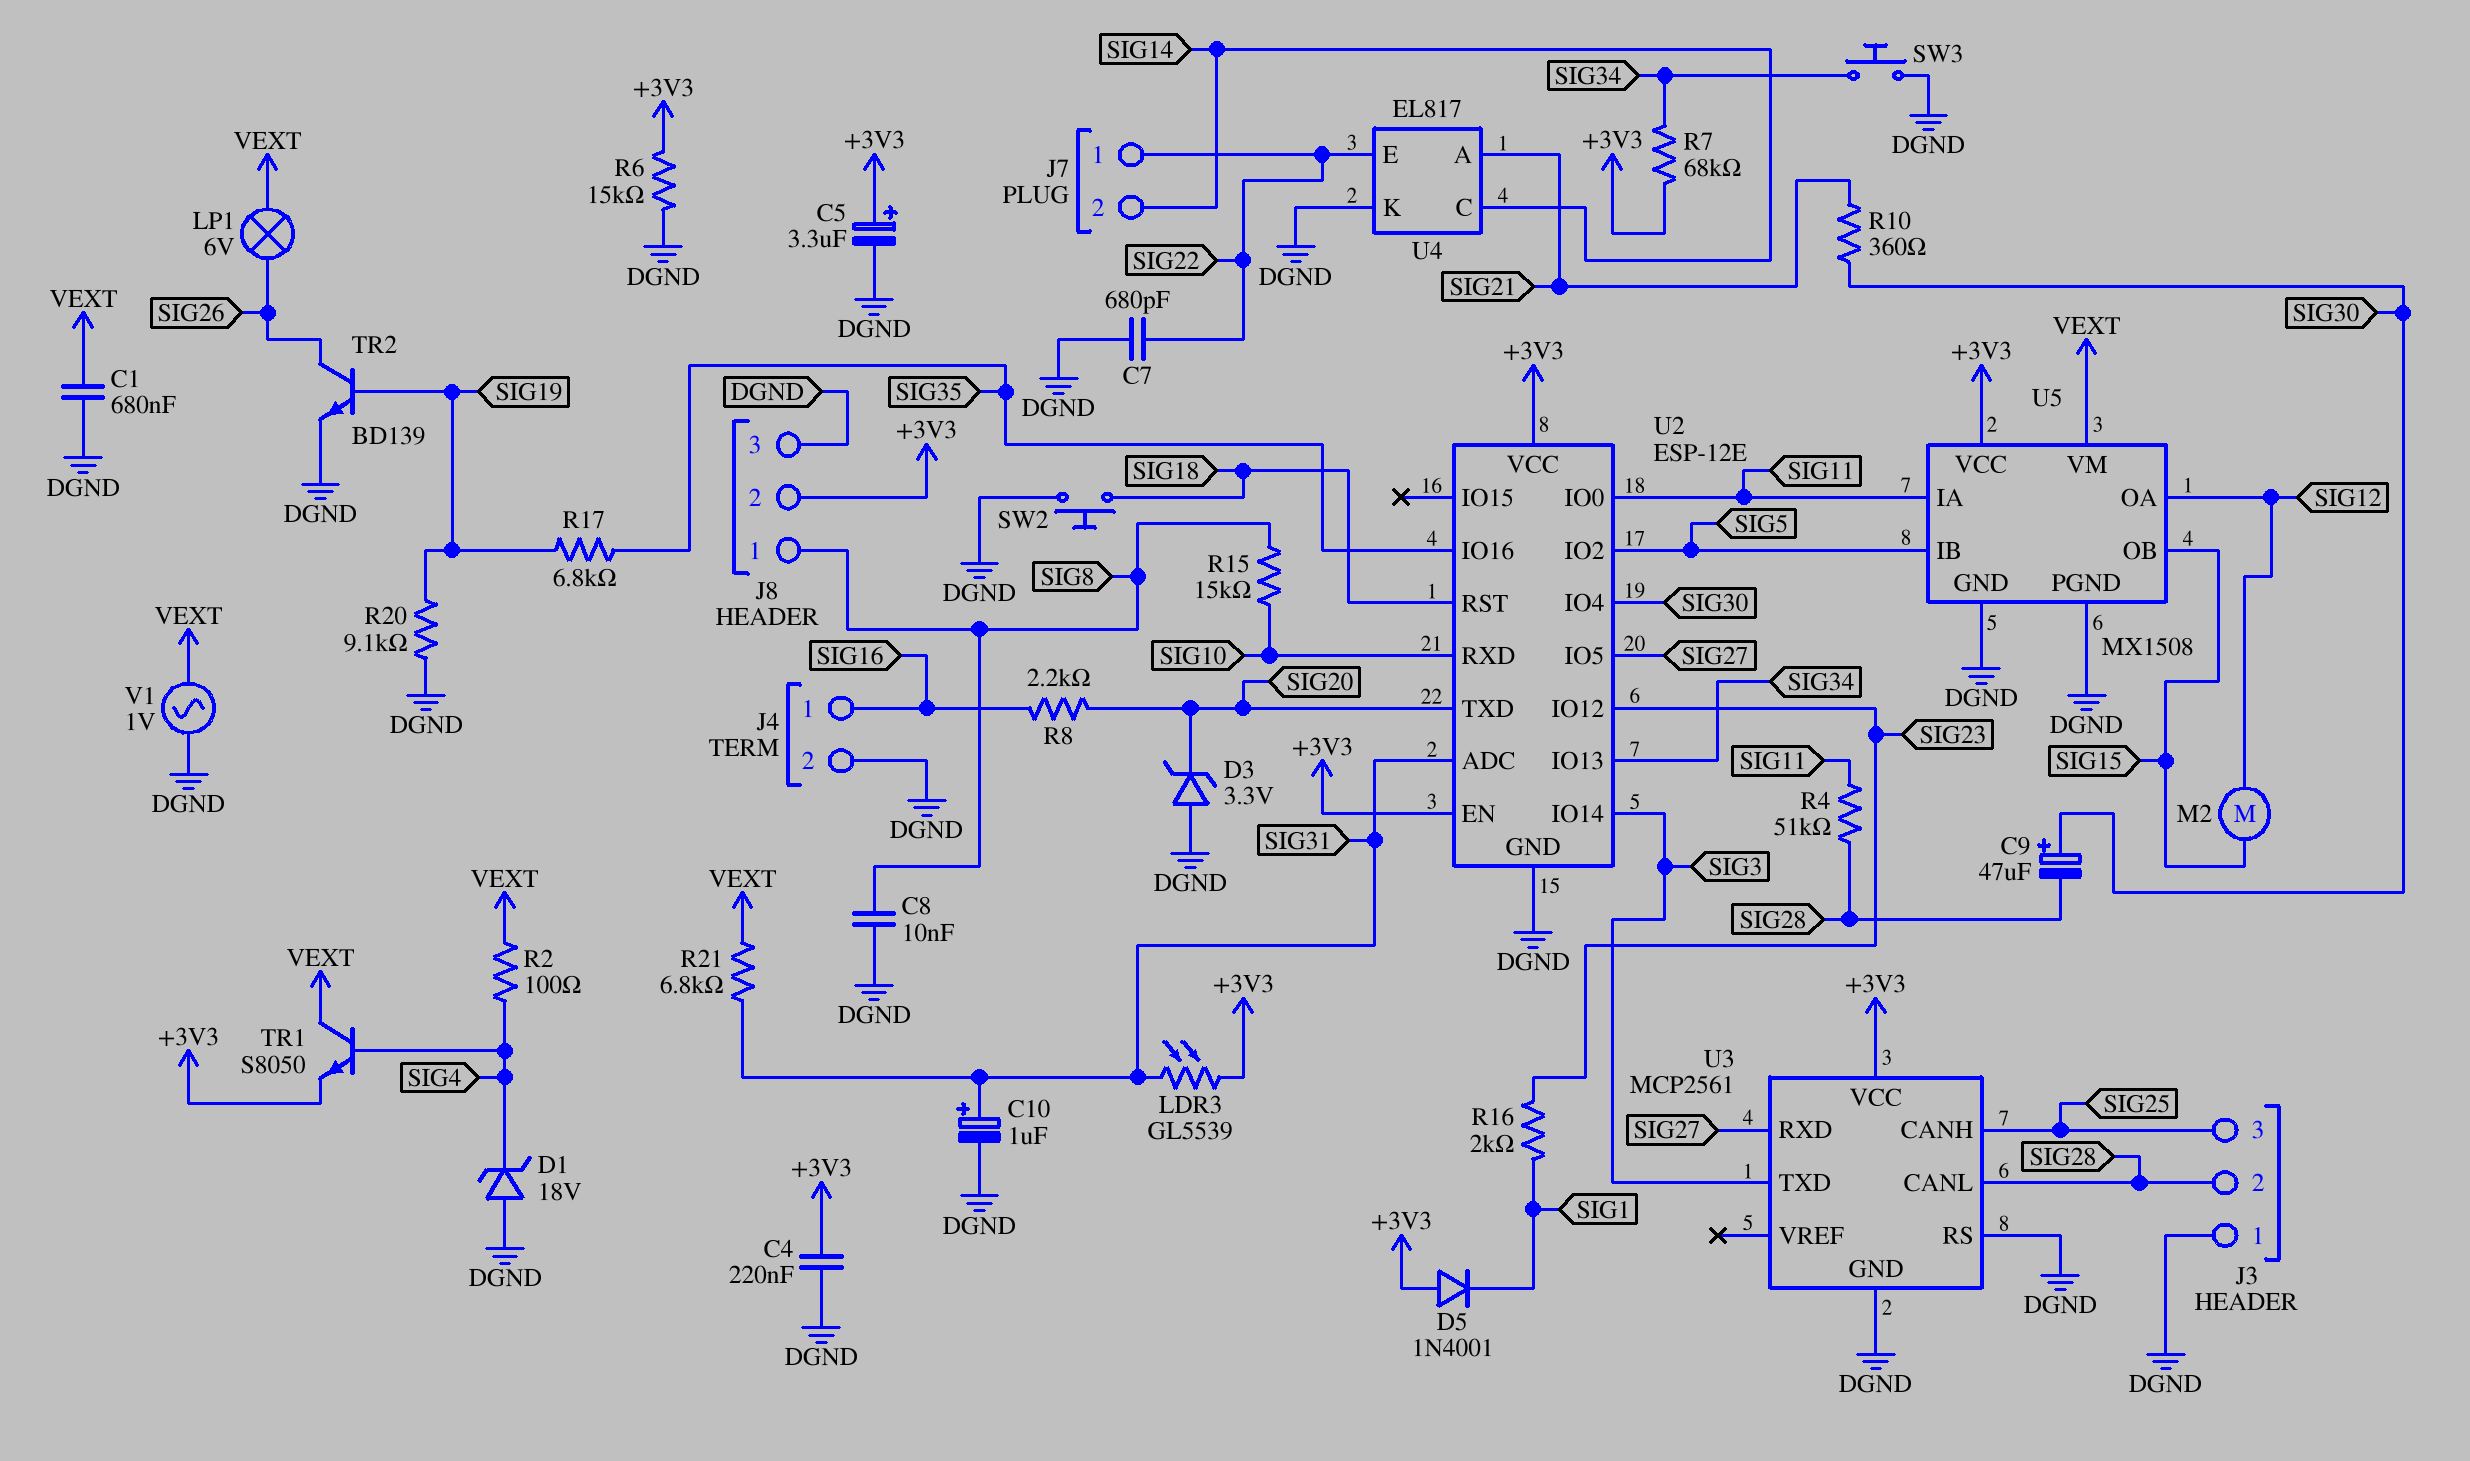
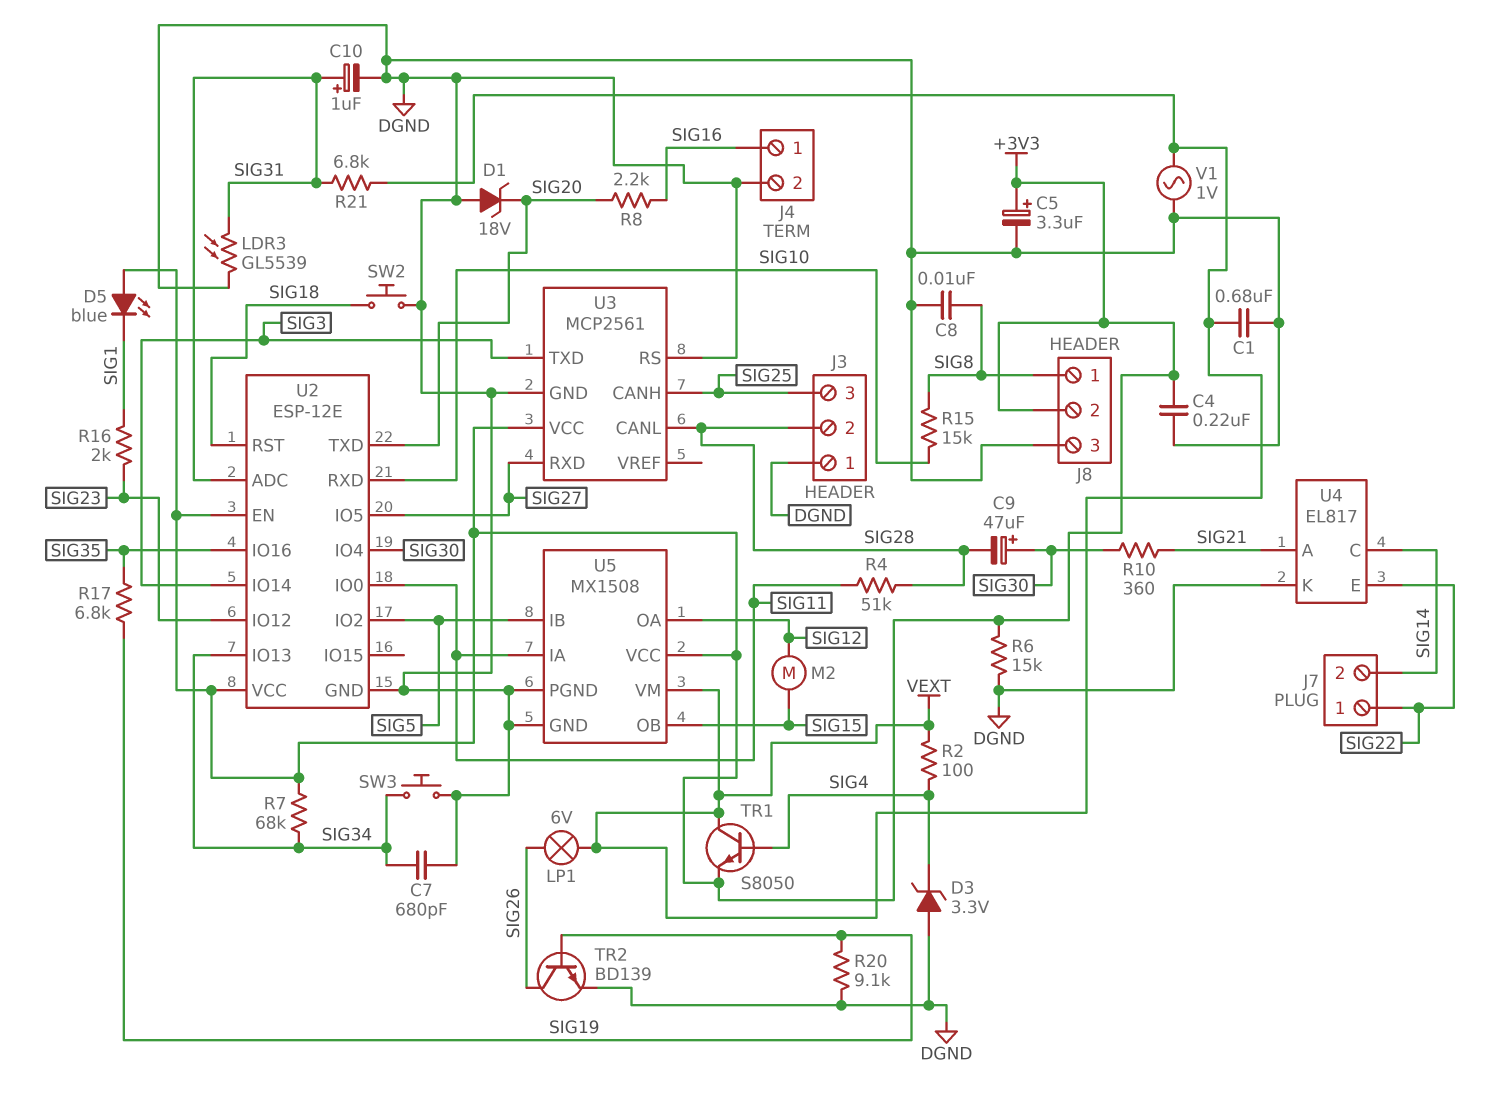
C7: 680pF (DGND, SIG22) -> 680pF (DGND, SIG34)
D1: zener 18V (A DGND, K SIG4) -> zener 18V (A DGND, K SIG20)
D3: zener 3.3V (A DGND, K SIG20) -> zener 3.3V (A DGND, K SIG4)
D5: diode 1N4001 (A +3V3, K SIG1) -> LED blue (A +3V3, K SIG1)
LDR3: GL5539 (+3V3, SIG31) -> GL5539 (DGND, SIG31)

